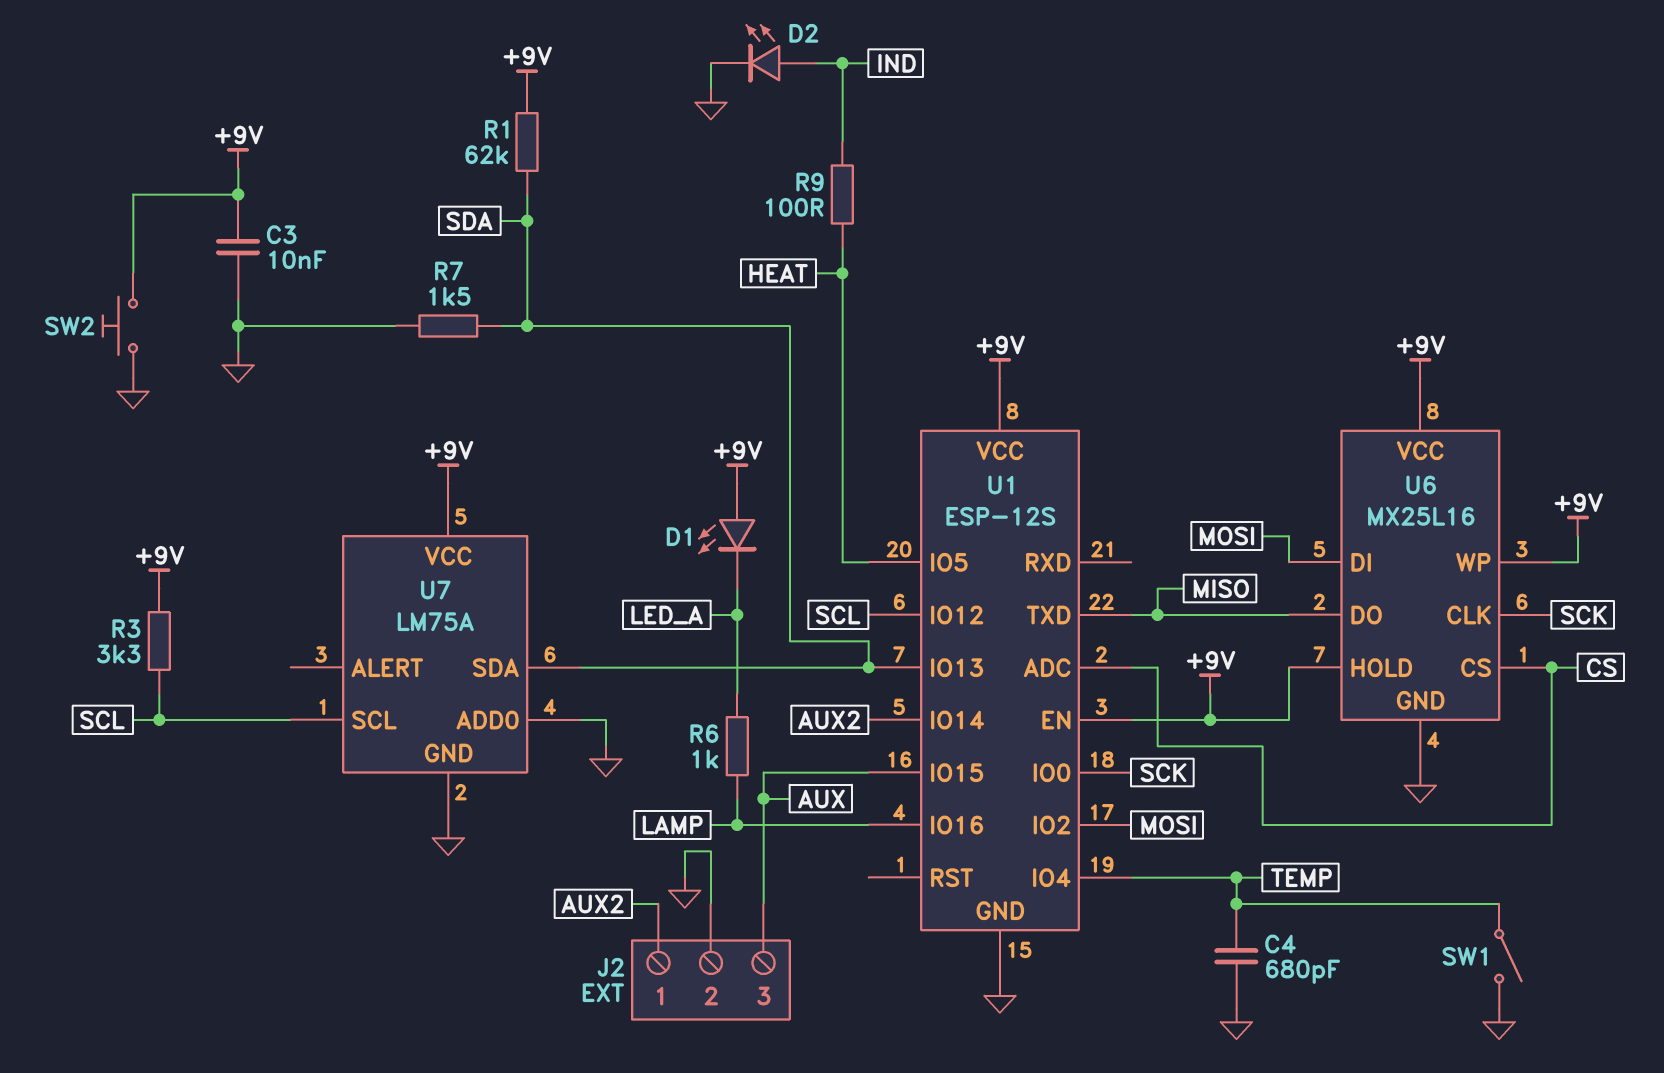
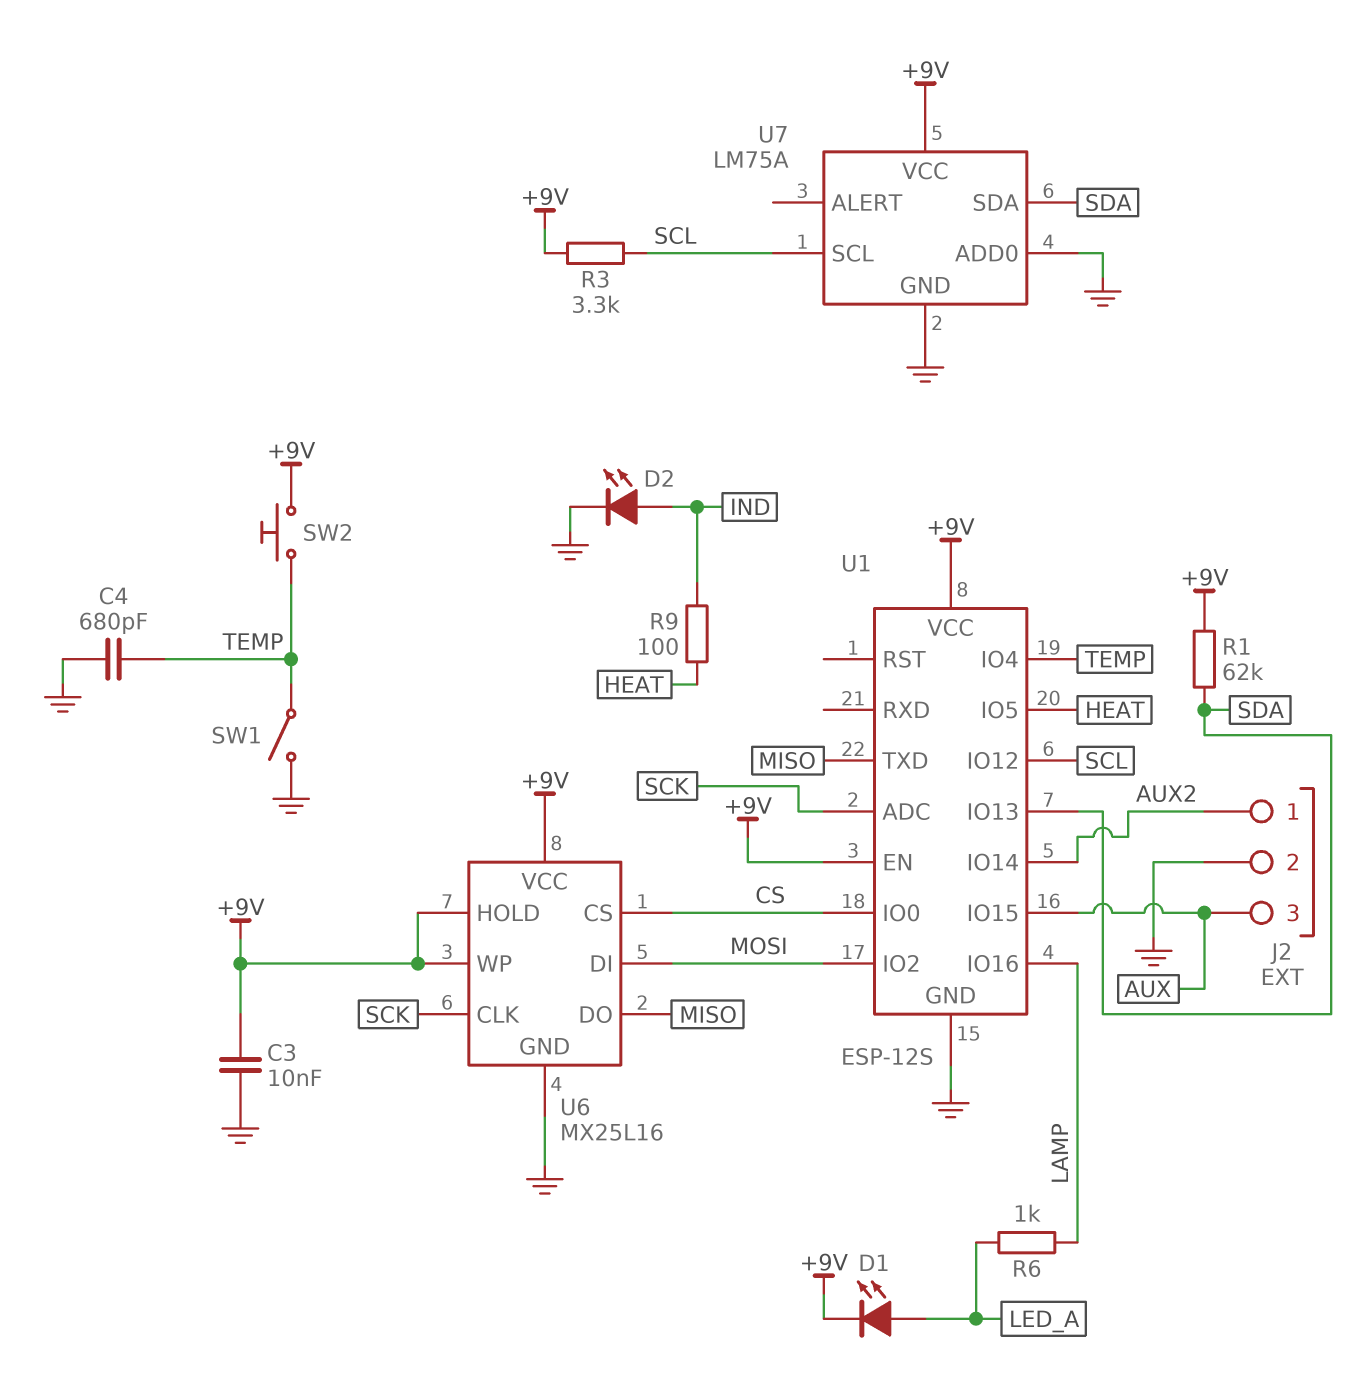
D1: LED (A +9V, K LED_A) -> LED (A LED_A, K +9V)
R7: 1.5k (GND, SDA) -> none
SW2: button (+9V, GND) -> button (+9V, TEMP)
U1 pin ADC: CS -> SCK
U1 pin IO0: SCK -> CS

